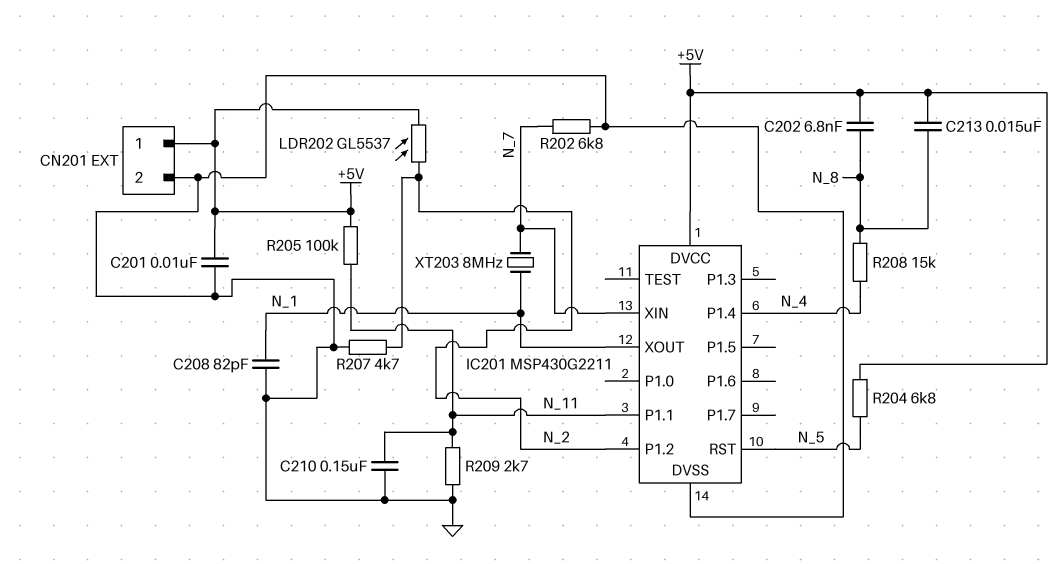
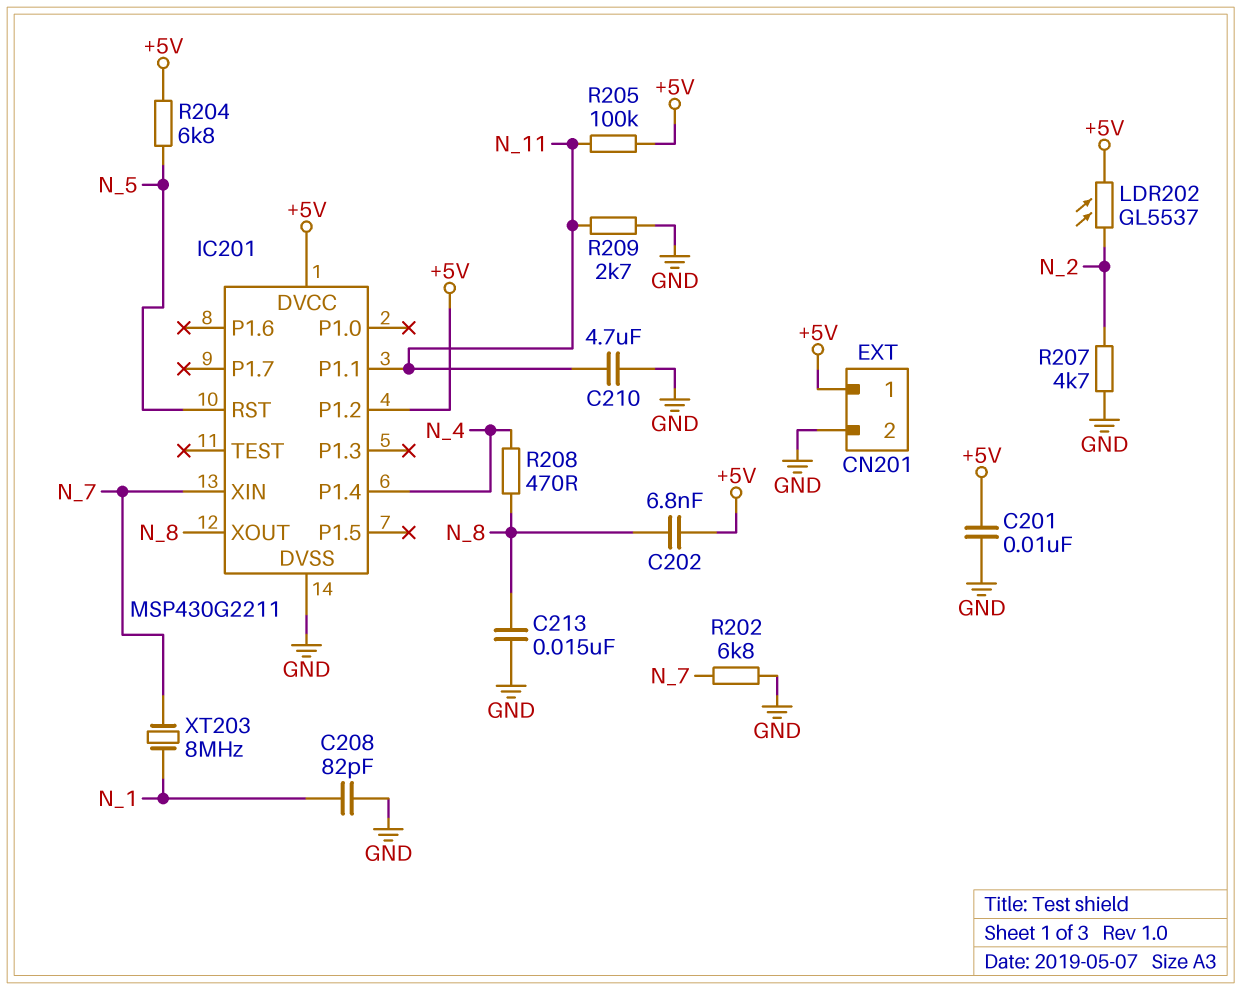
C210: 150nF (GND, N_11) -> 4.7uF (GND, N_11)
C213: 15nF (+5V, N_8) -> 15nF (GND, N_8)
IC201 pin P1.2: N_2 -> +5V
IC201 pin XOUT: N_1 -> N_8
R208: 15k (N_4, N_8) -> 470 (N_4, N_8)

